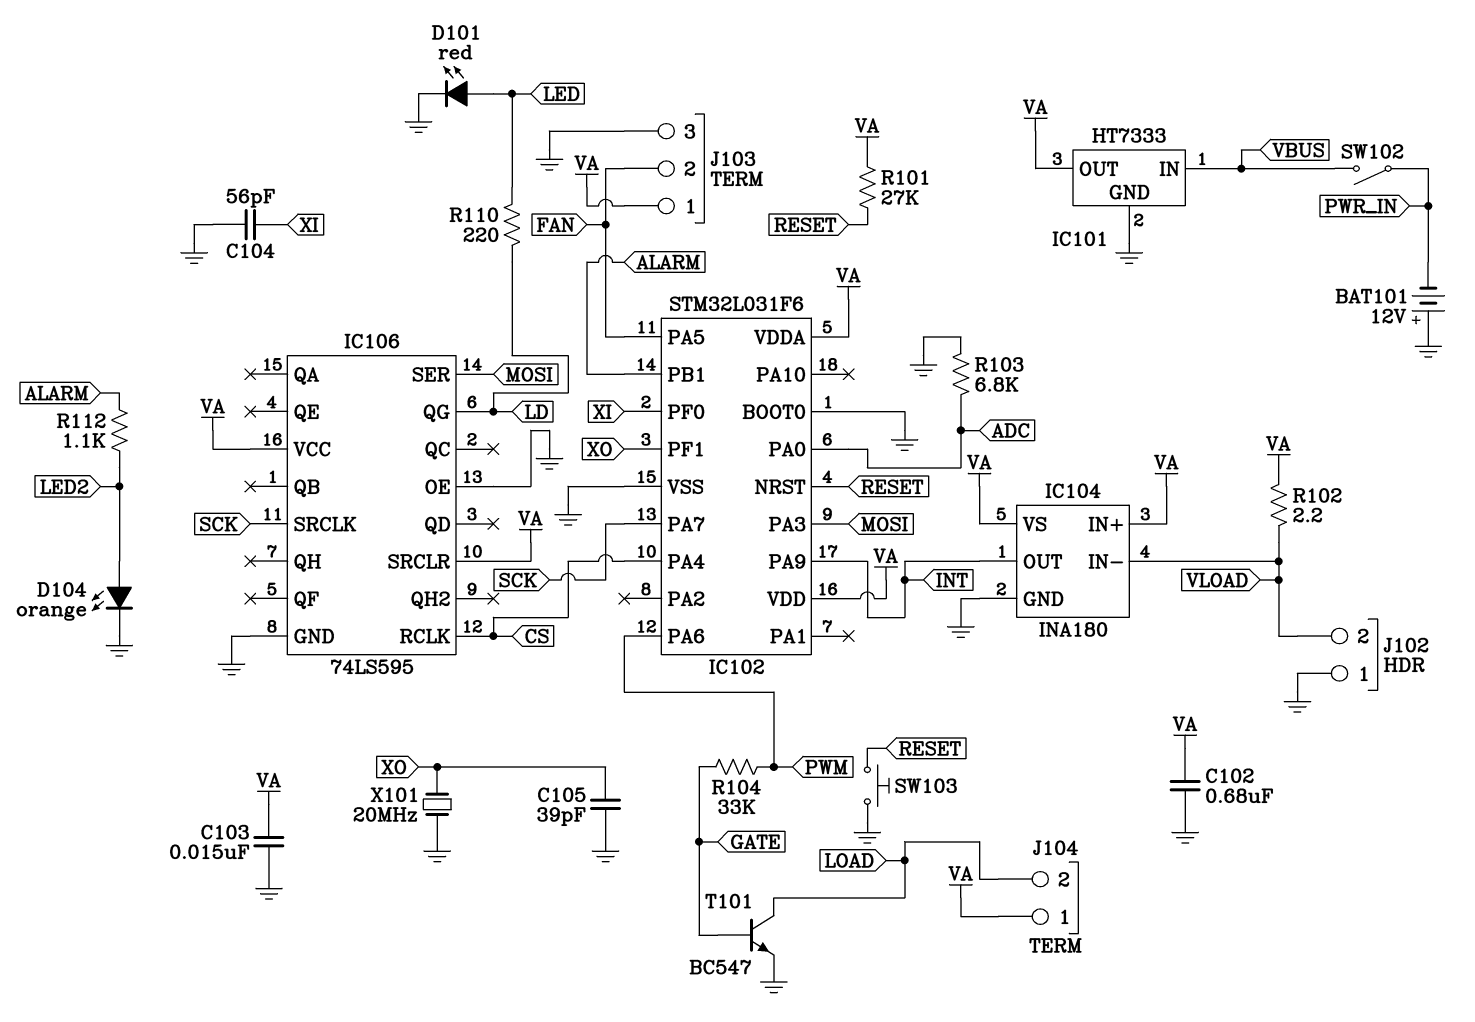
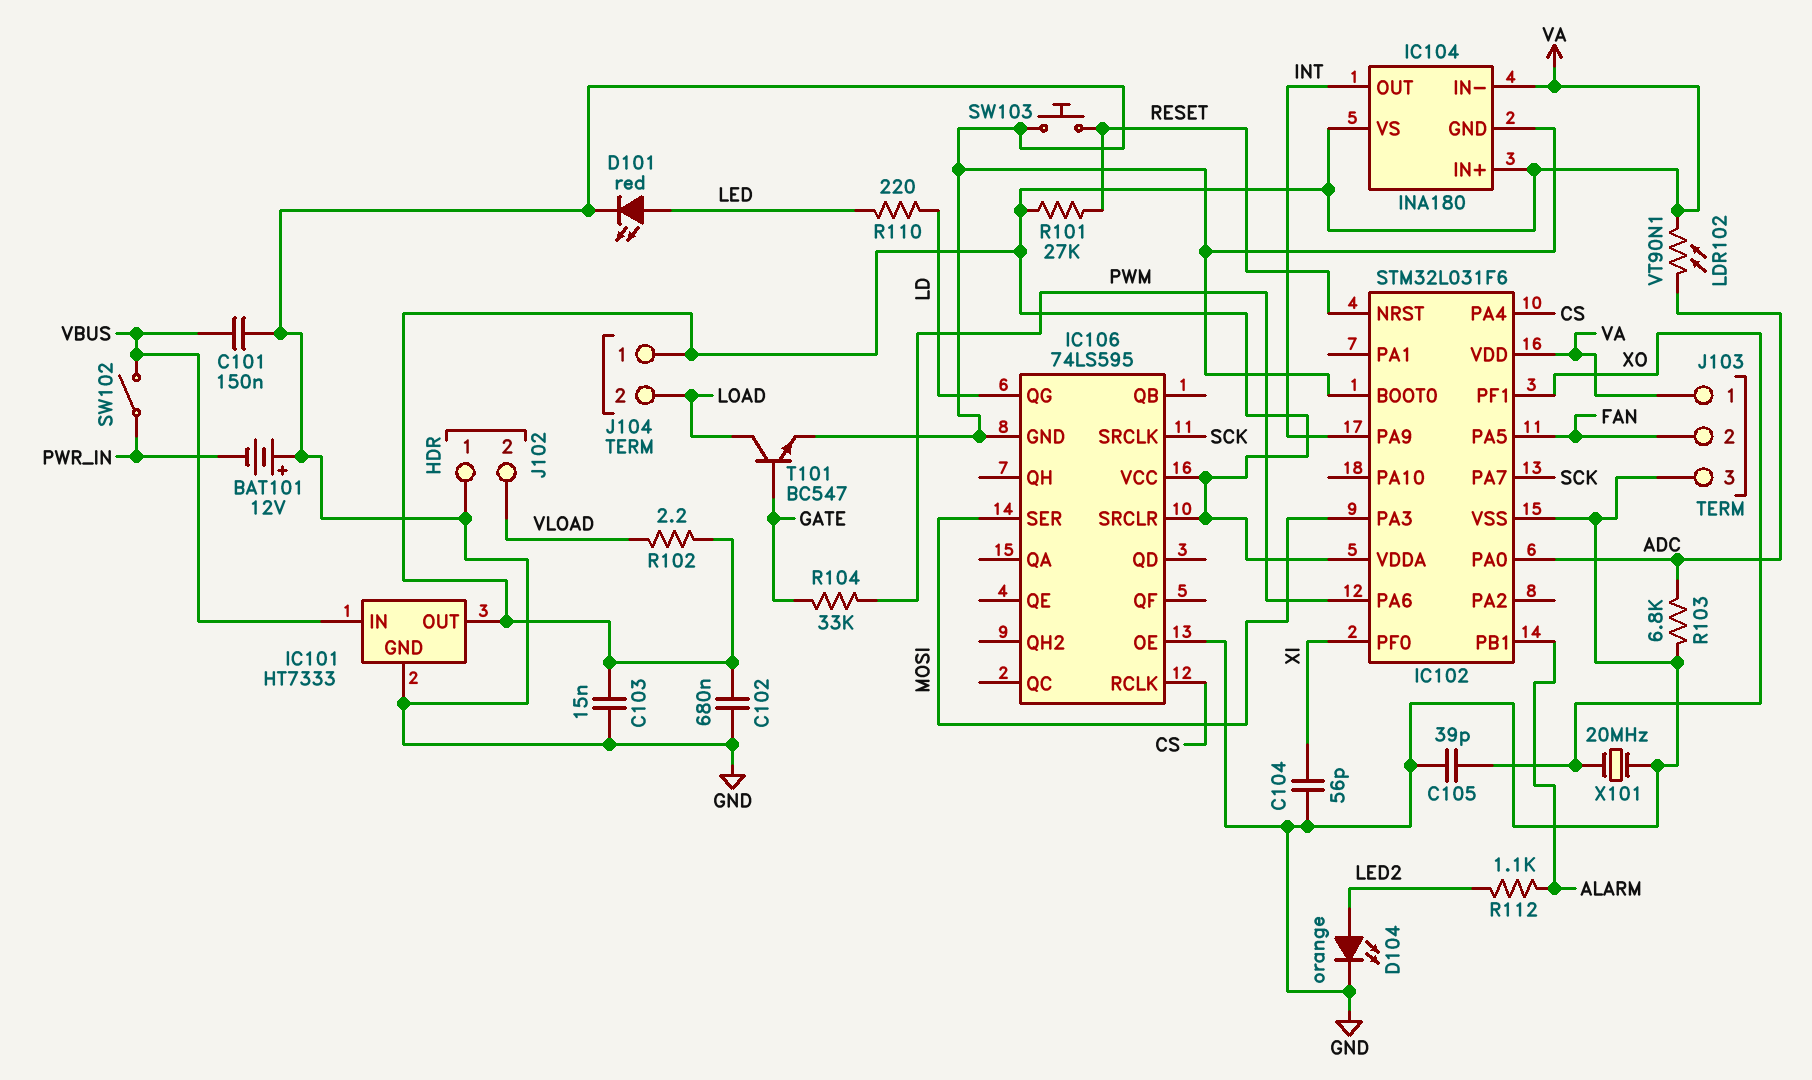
C101: none -> 150nF (GND, VBUS)
IC104 pin IN-: VLOAD -> VA
LDR102: none -> VT90N1 (ADC, VA)

